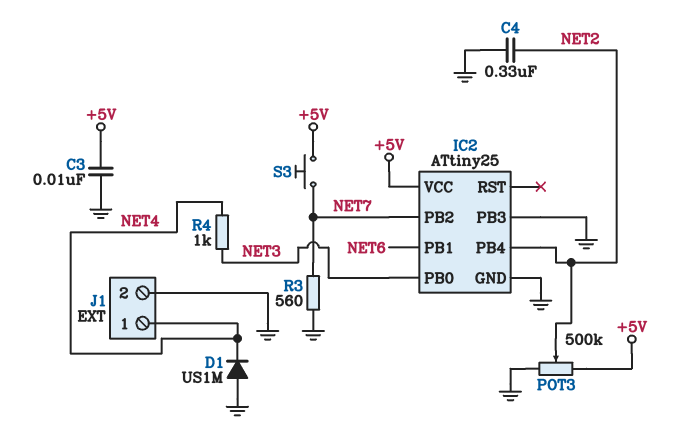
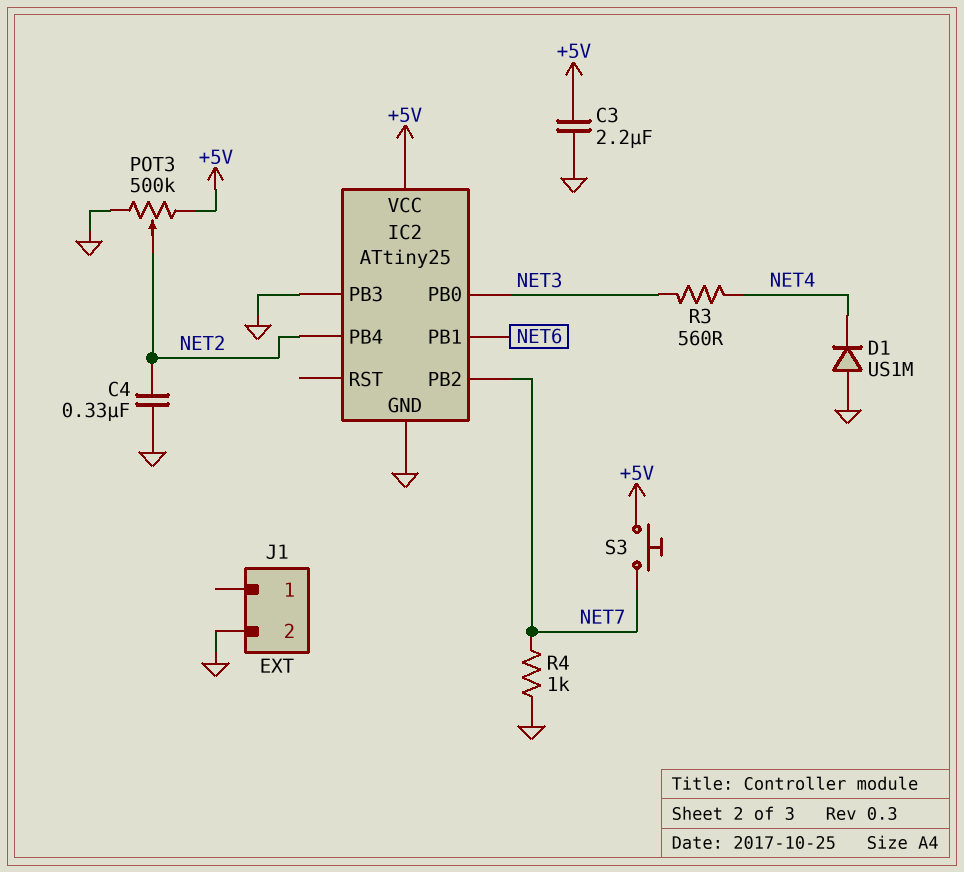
C3: 10nF (+5V, GND) -> 2.2uF (+5V, GND)
J1 pin 1: NET4 -> none
R3: 560 (GND, NET7) -> 560 (NET3, NET4)
R4: 1k (NET3, NET4) -> 1k (GND, NET7)

